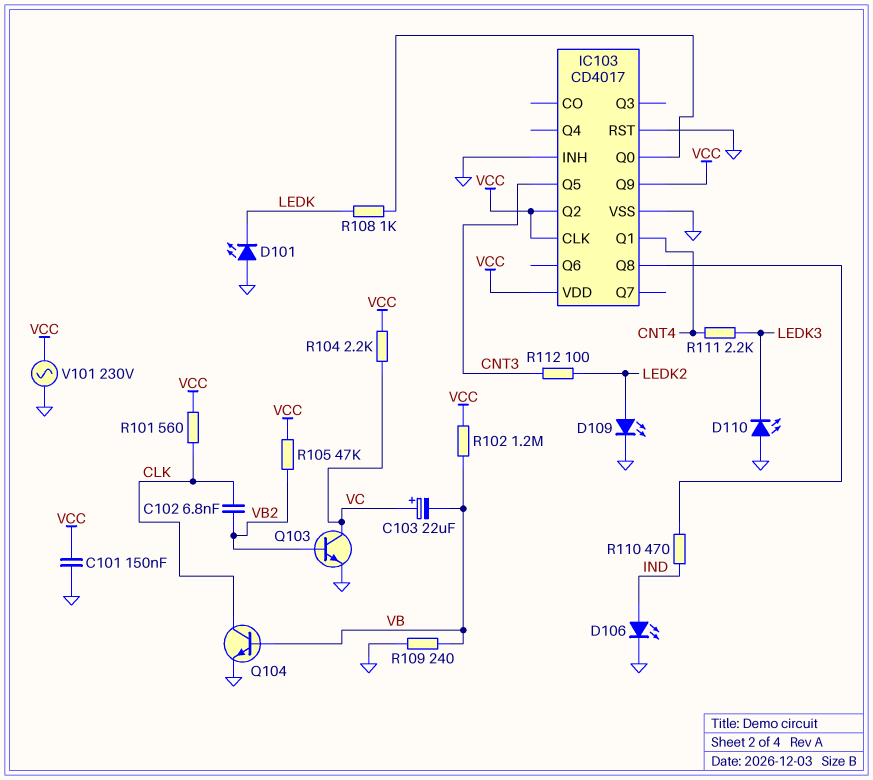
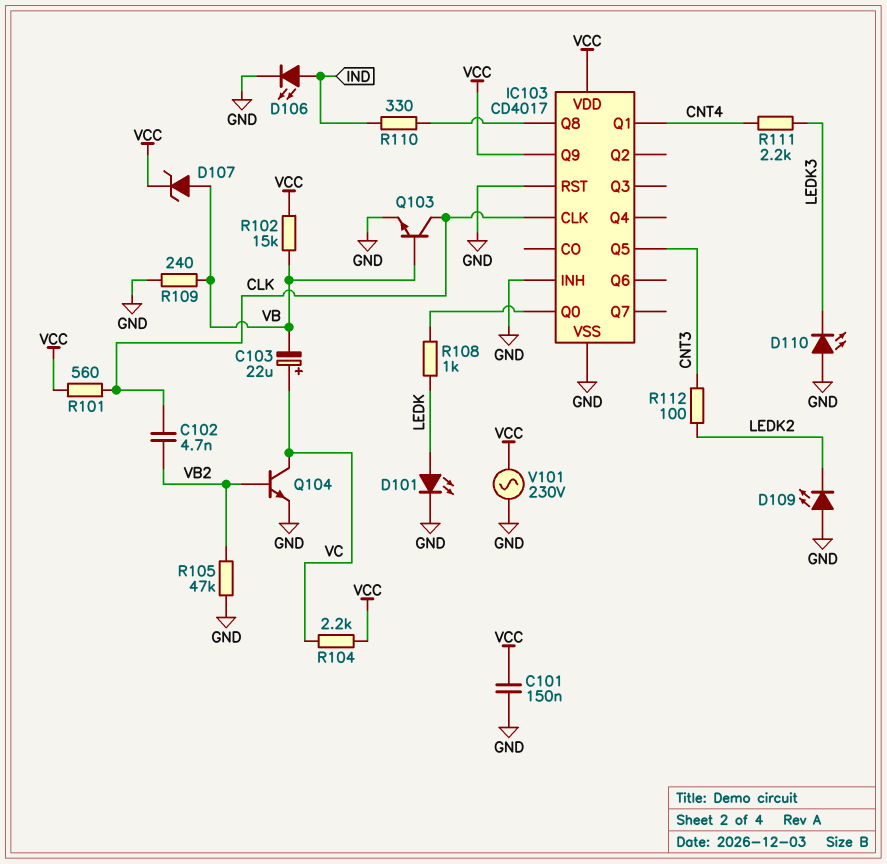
C102: 6.8nF (CLK, VB2) -> 4.7nF (CLK, VB2)
D101: LED (A GND, K LEDK) -> LED (A LEDK, K GND)
D107: none -> zener (A VB, K VCC)
D109: LED (A LEDK2, K GND) -> LED (A GND, K LEDK2)
IC103 pin CLK: VCC -> CLK
IC103 pin Q2: VCC -> none
Q103: NPN (B VB2, C VC, E GND) -> NPN (B VB, C CLK, E GND)
Q104: NPN (B VB, C CLK, E GND) -> NPN (B VB2, C VC, E GND)
R102: 1.2M (VB, VCC) -> 15k (VB, VCC)
R105: 47k (VB2, VCC) -> 47k (GND, VB2)
R110: 470 (IC103/Q8, IND) -> 330 (IC103/Q8, IND)

